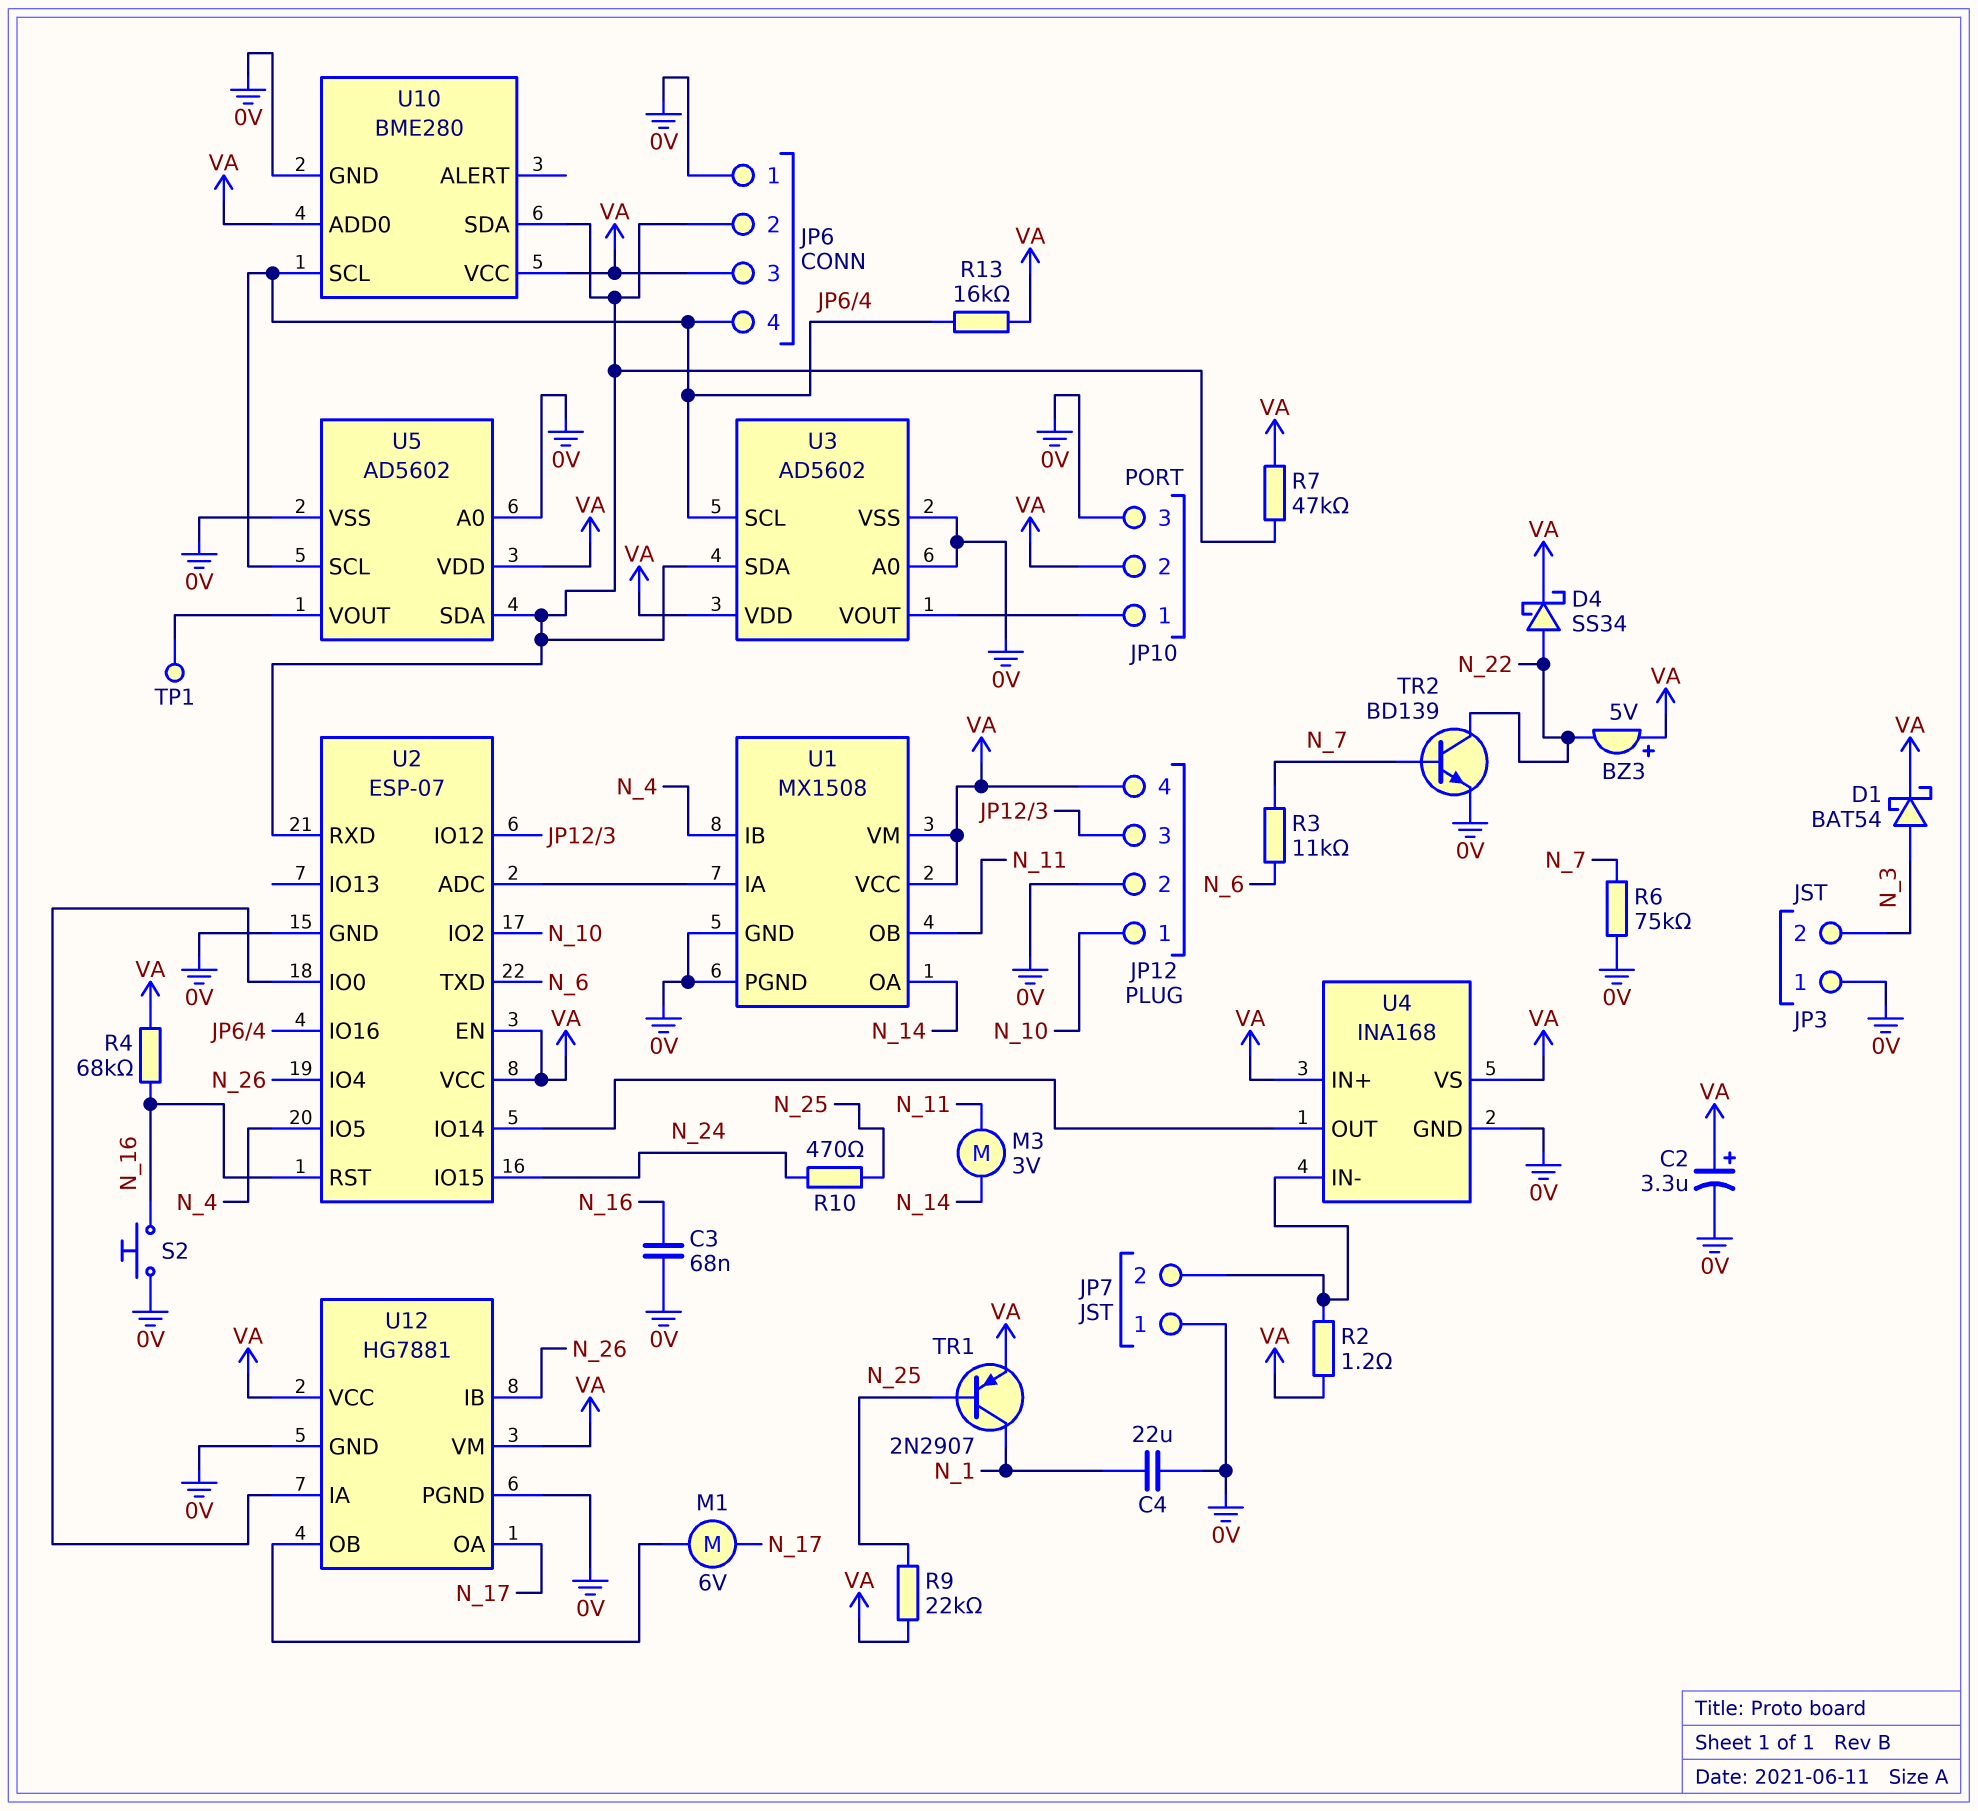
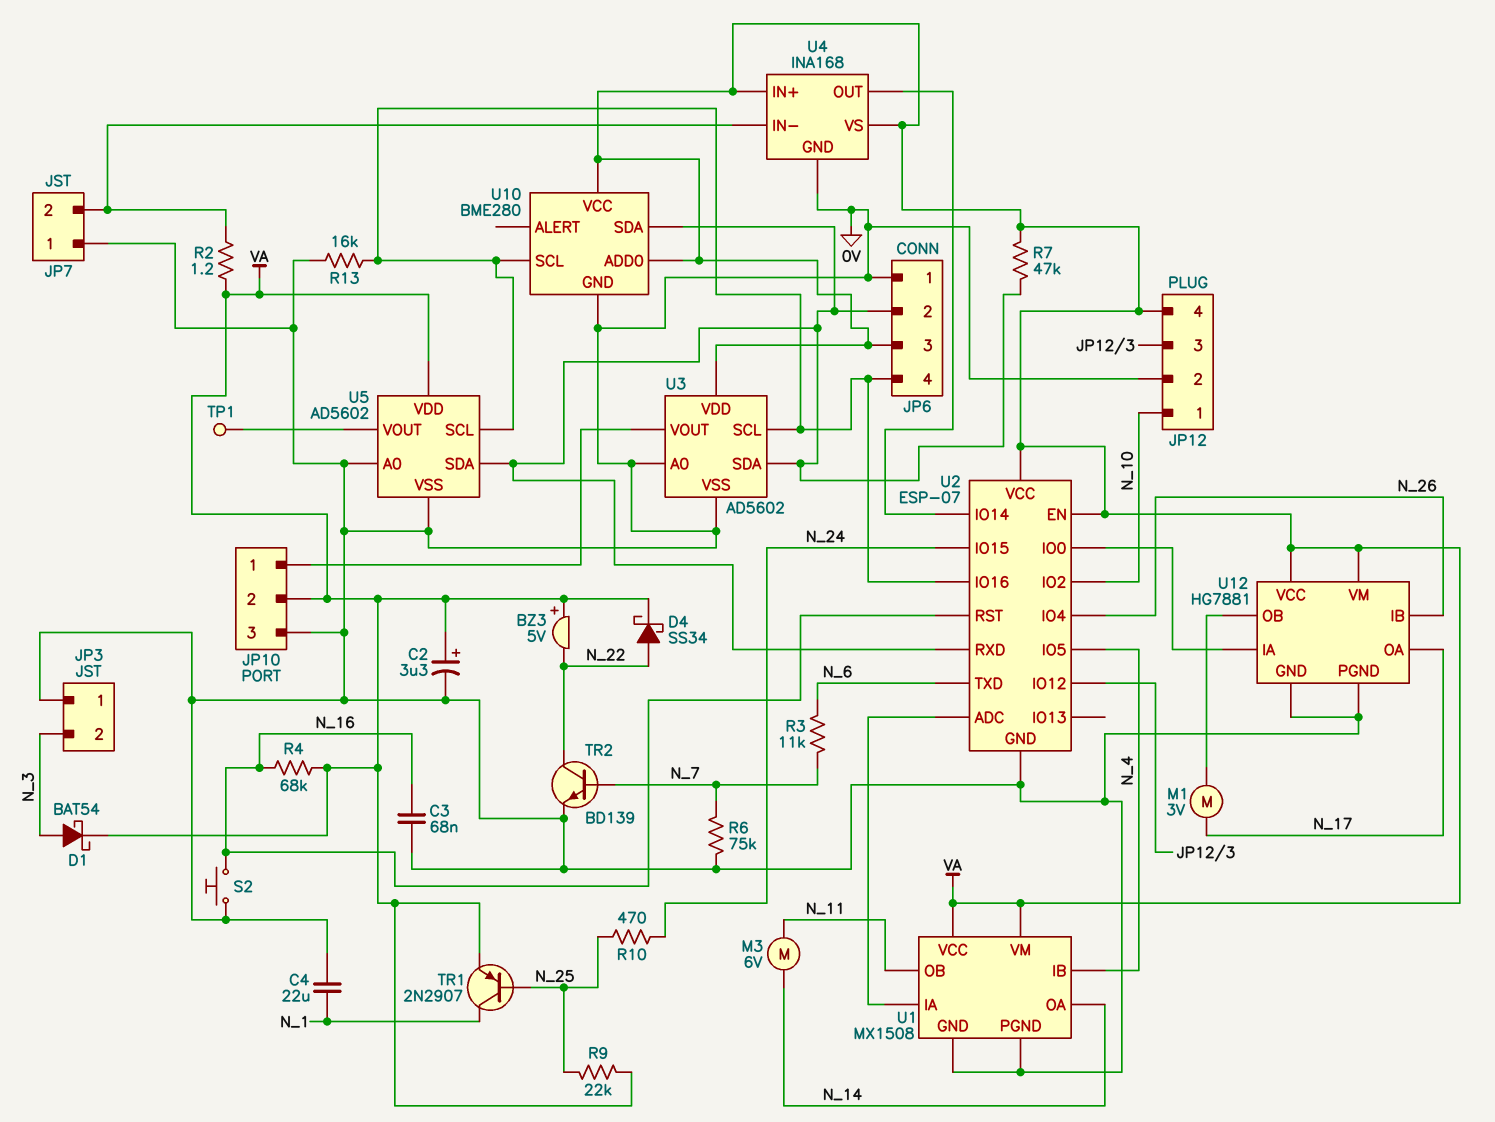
M1: motor 6V (N_17, U12/OB) -> motor 3V (N_17, U12/OB)
M3: motor 3V (N_11, N_14) -> motor 6V (N_11, N_14)
R13: 16k (JP6/4, VA) -> 16k (0V, JP6/4)

